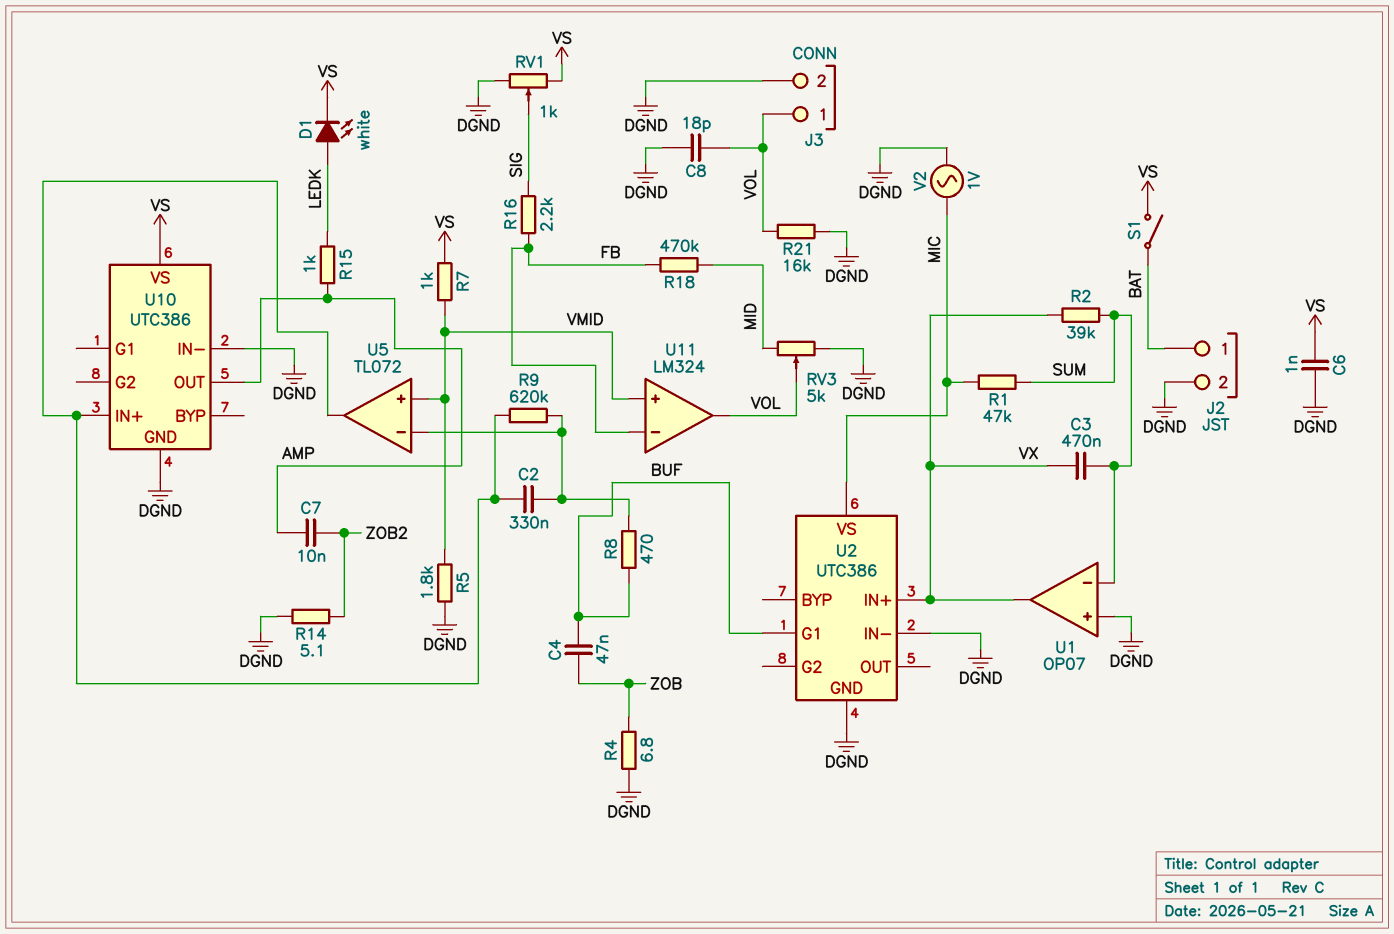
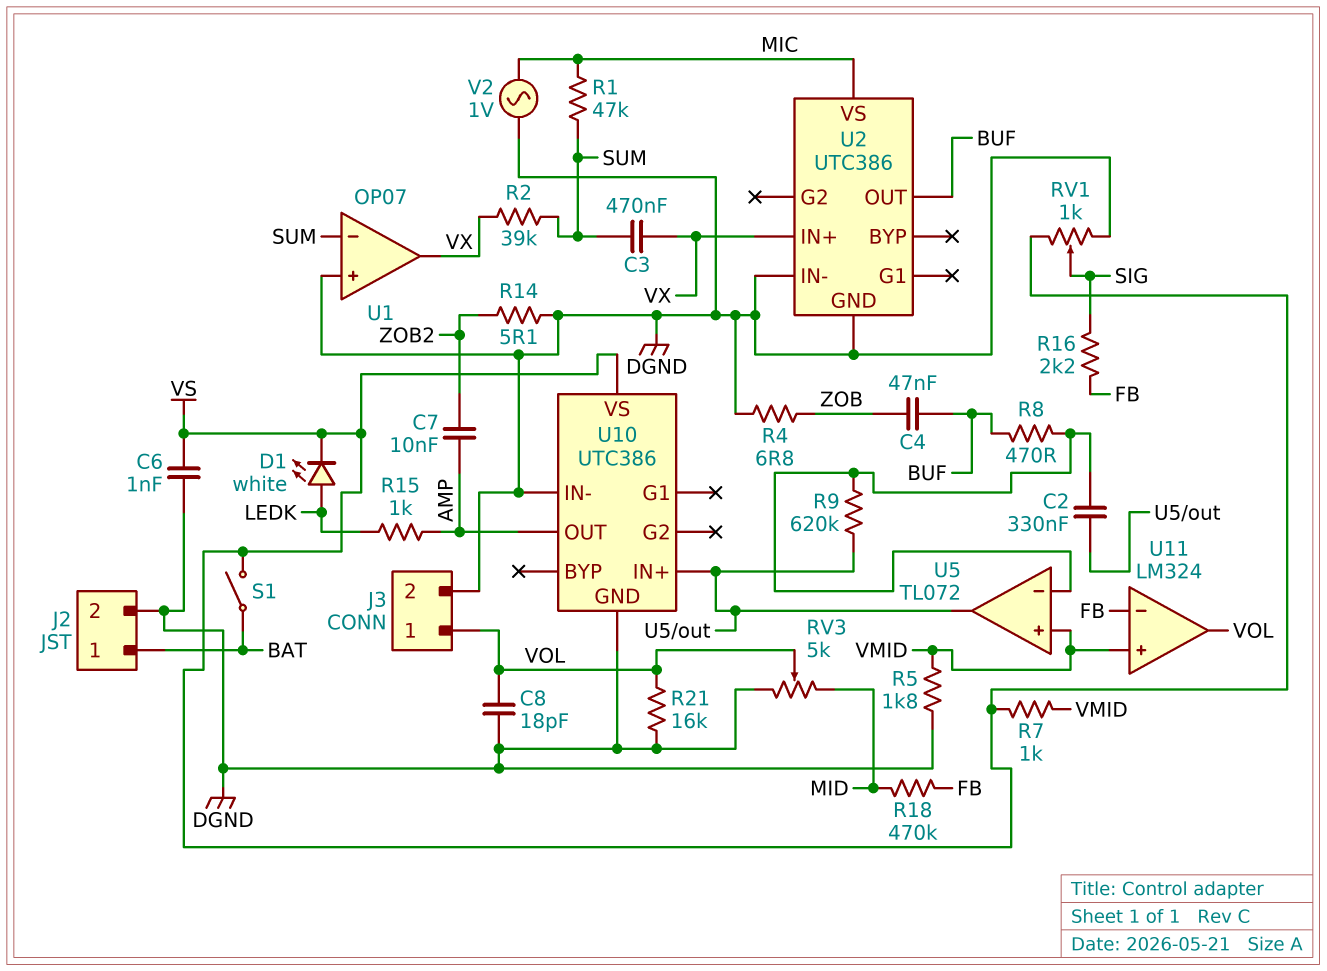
U2 pin G1: BUF -> none
U2 pin OUT: none -> BUF

